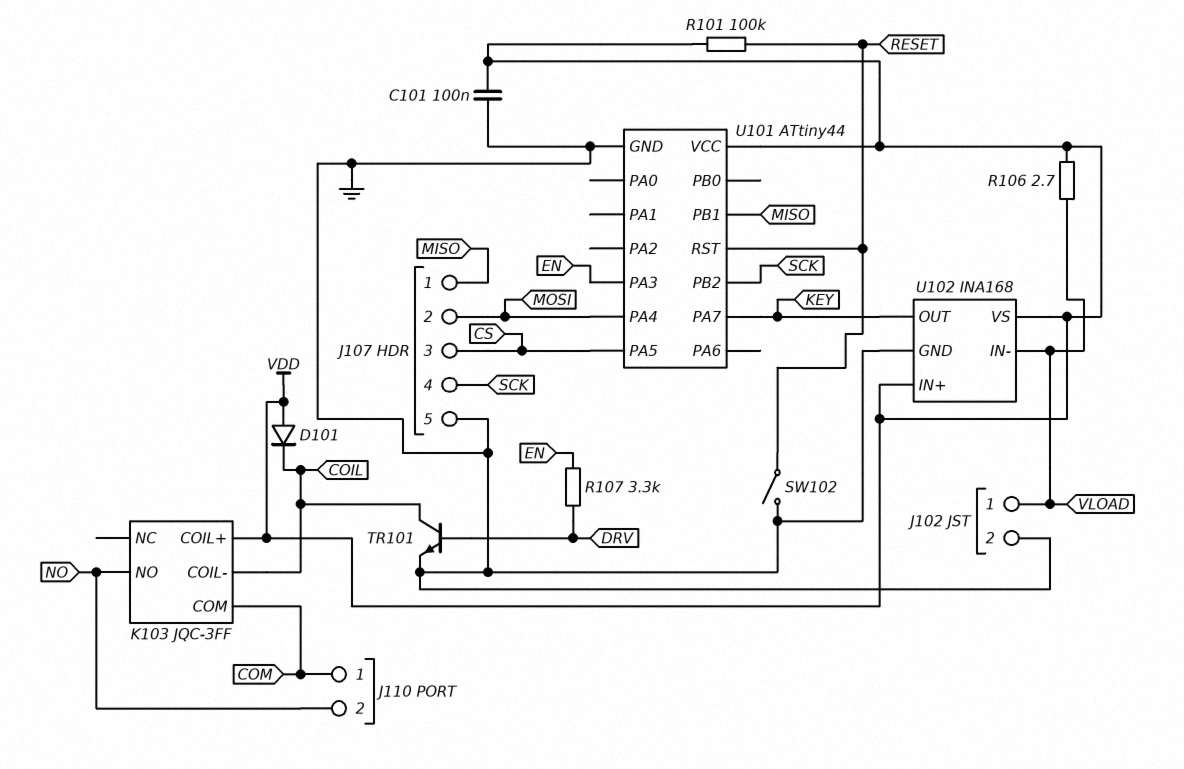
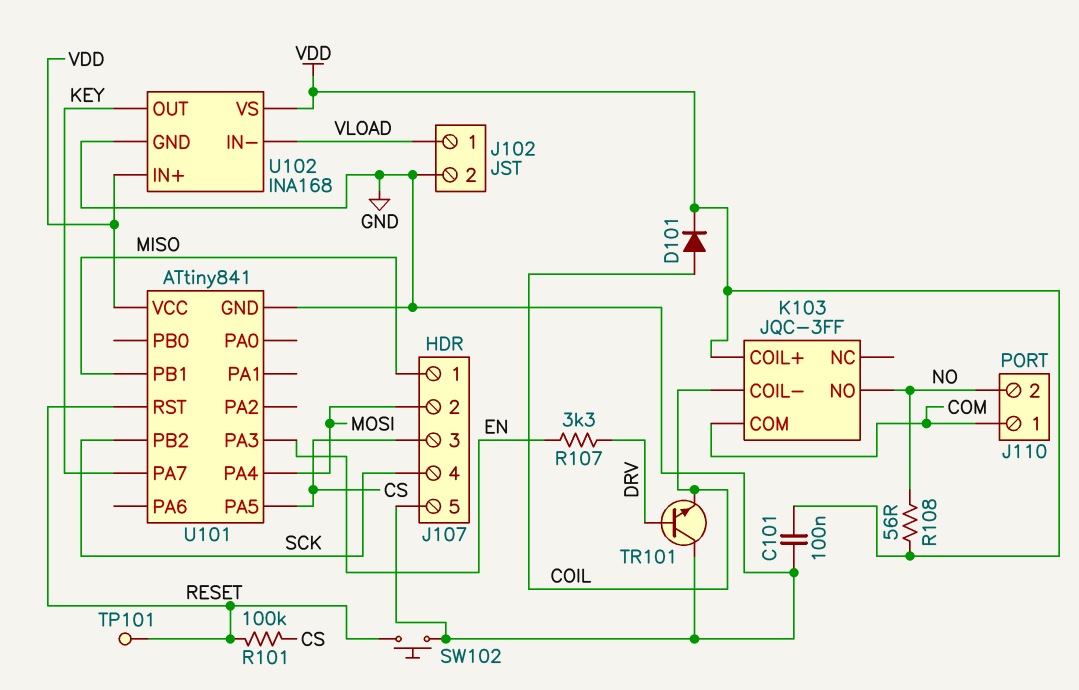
D101: diode (A VDD, K COIL) -> diode (A COIL, K VDD)
R101: 100k (RESET, VDD) -> 100k (CS, RESET)
R106: 2.7 (VDD, VLOAD) -> none
R108: none -> 56 (NO, VDD)
SW102: switch (GND, RESET) -> button (GND, RESET)
TP101: none -> test point (RESET)
TR101: NPN (B DRV, C COIL, E GND) -> NPN (B DRV, C GND, E COIL)
U101: ATtiny44 -> ATtiny841

